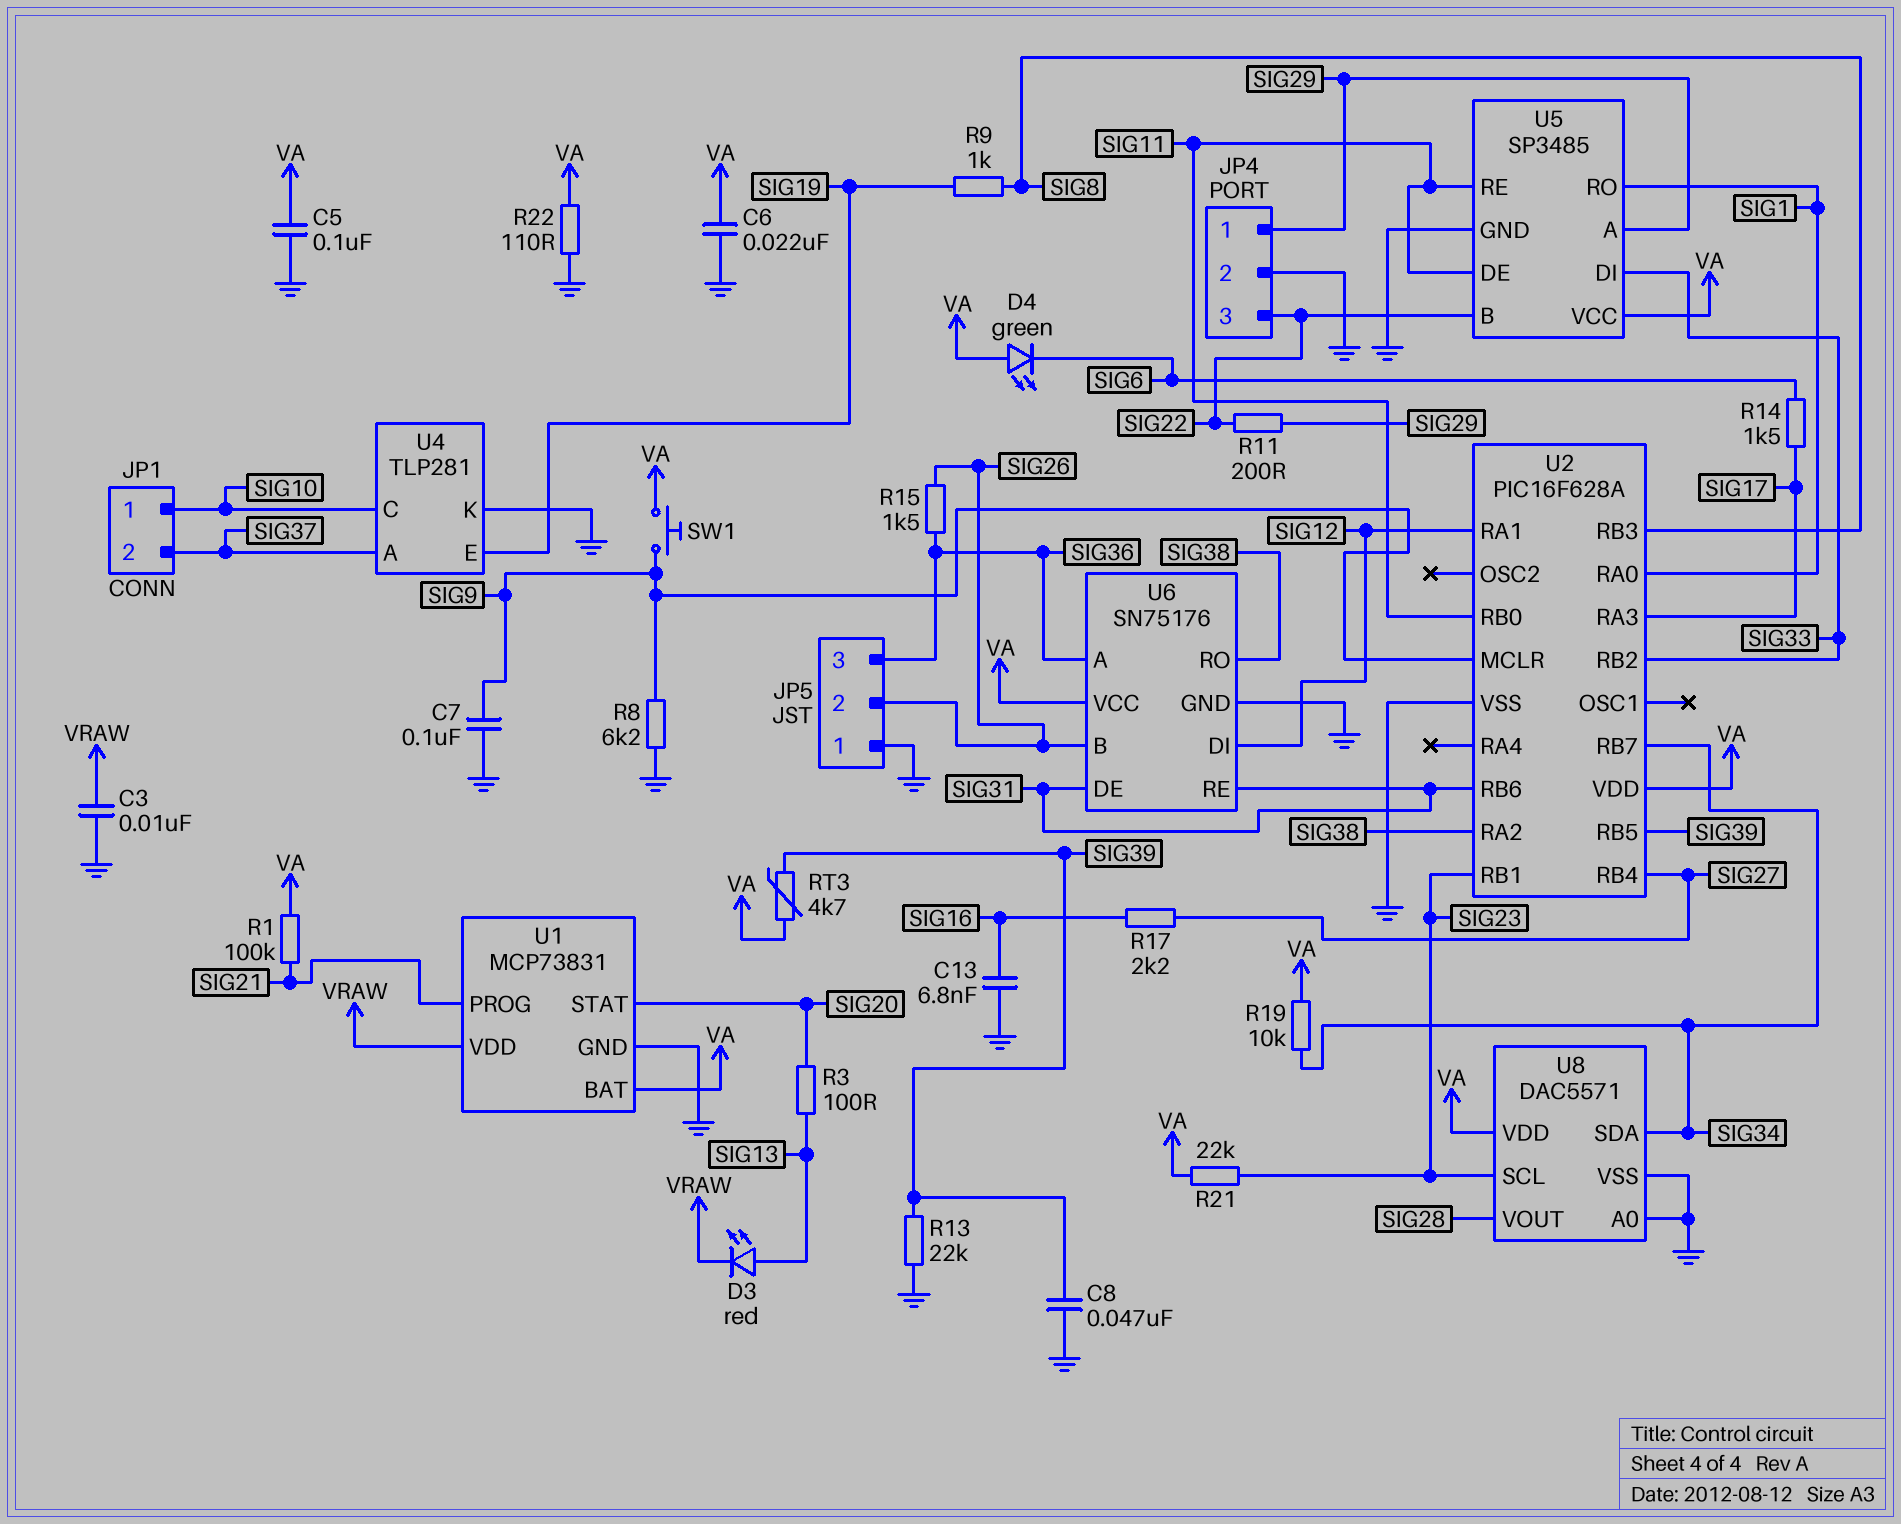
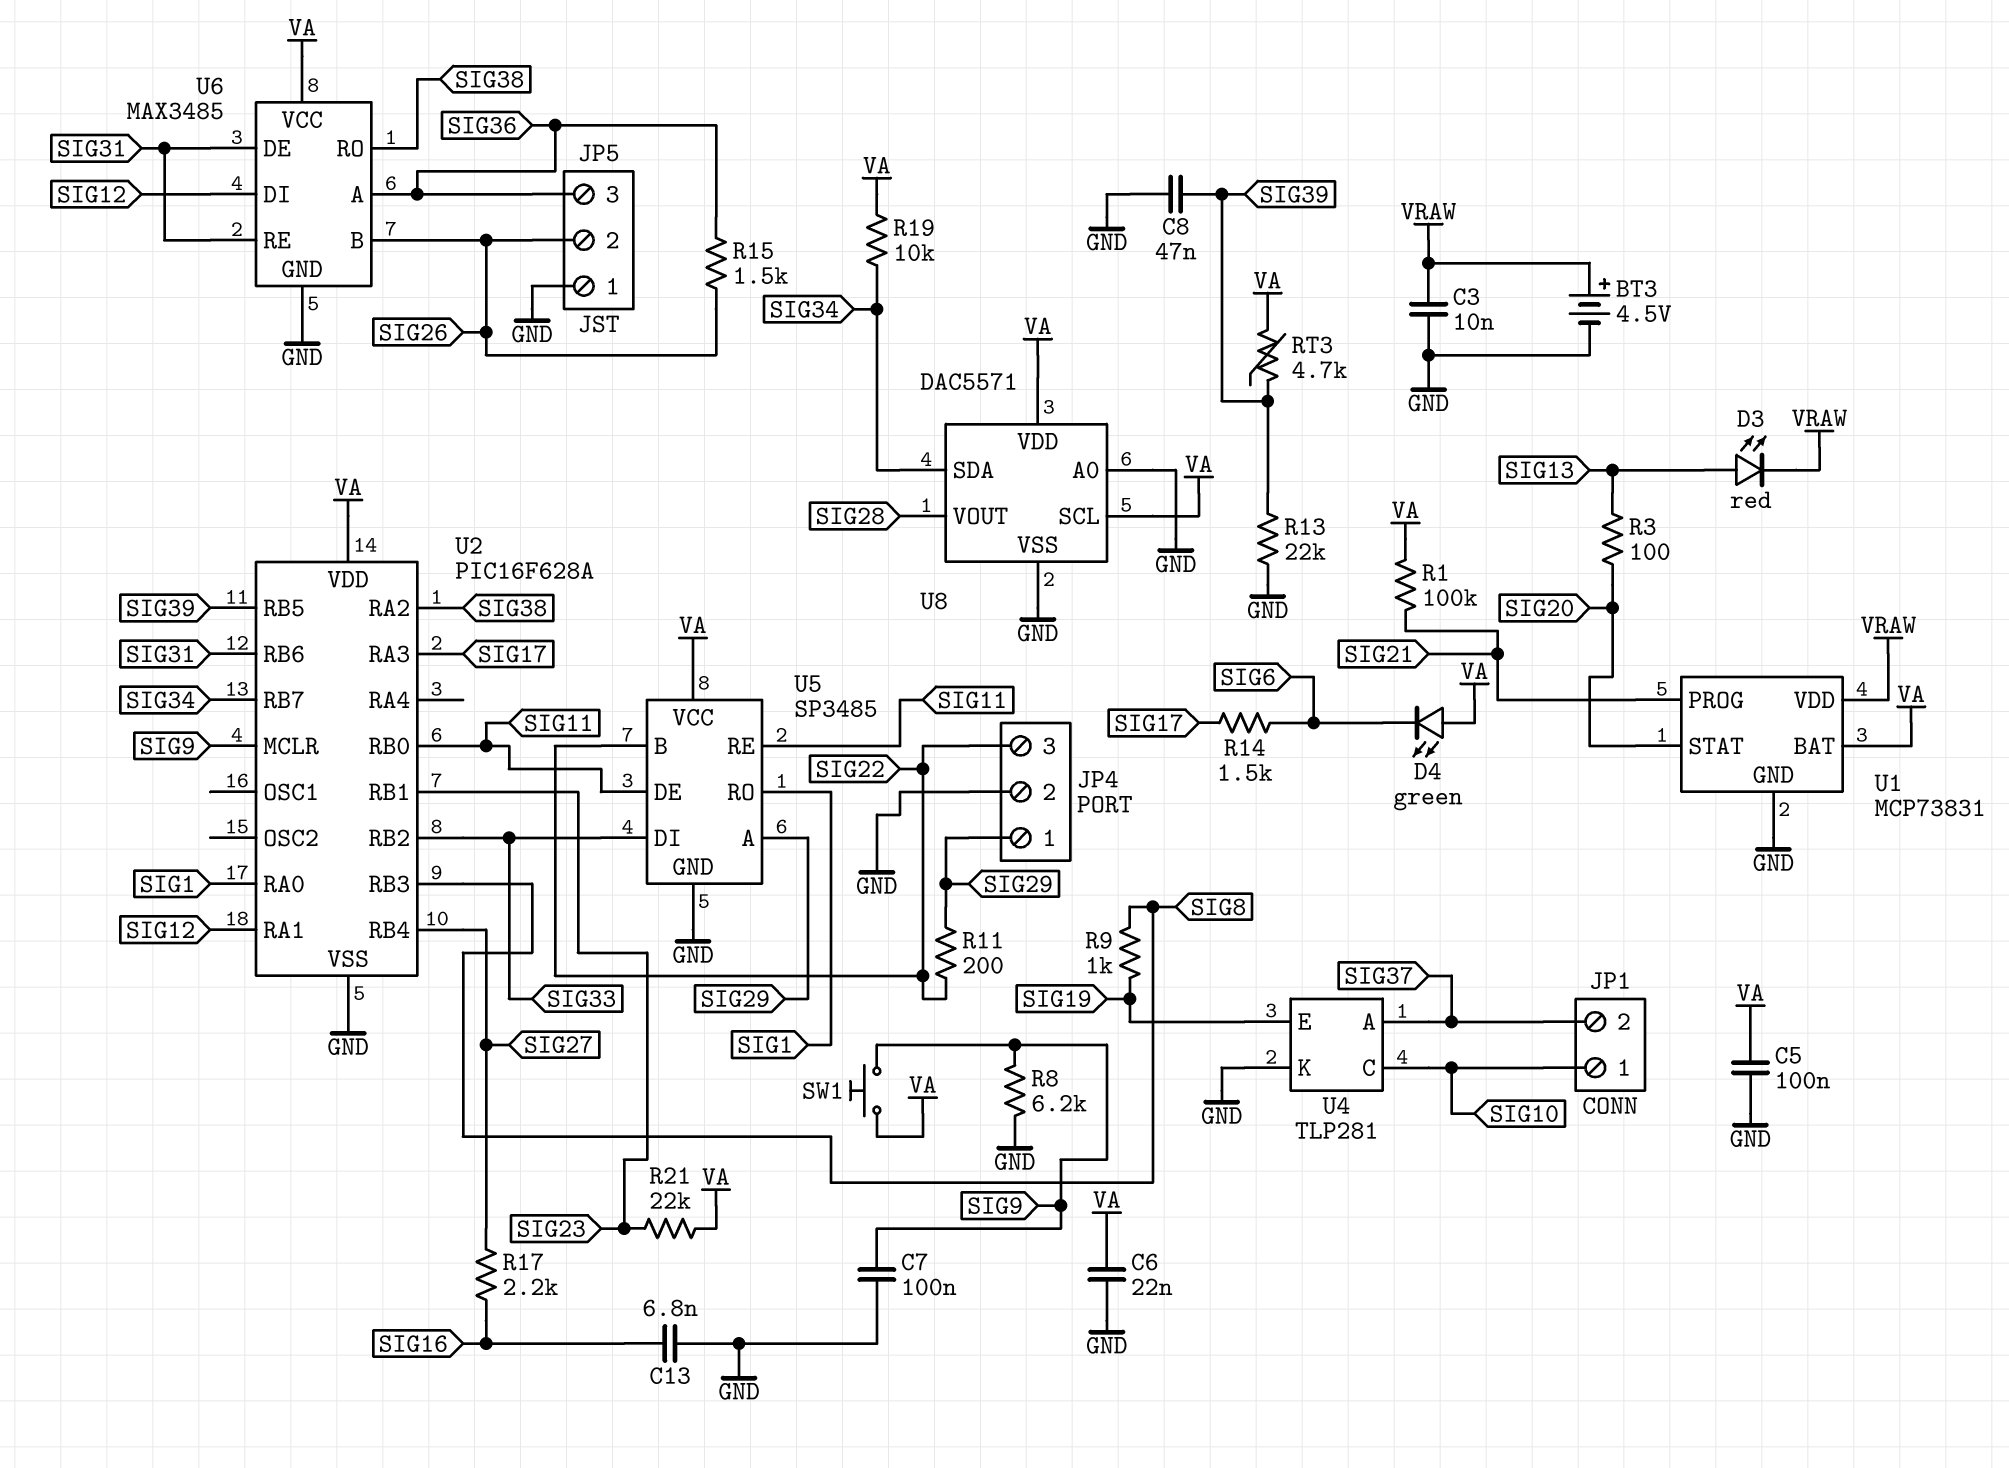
BT3: none -> 4.5V (plus VRAW, minus GND)
R22: 110 (GND, VA) -> none
U6: SN75176 -> MAX3485
U8 pin SCL: SIG23 -> VA

